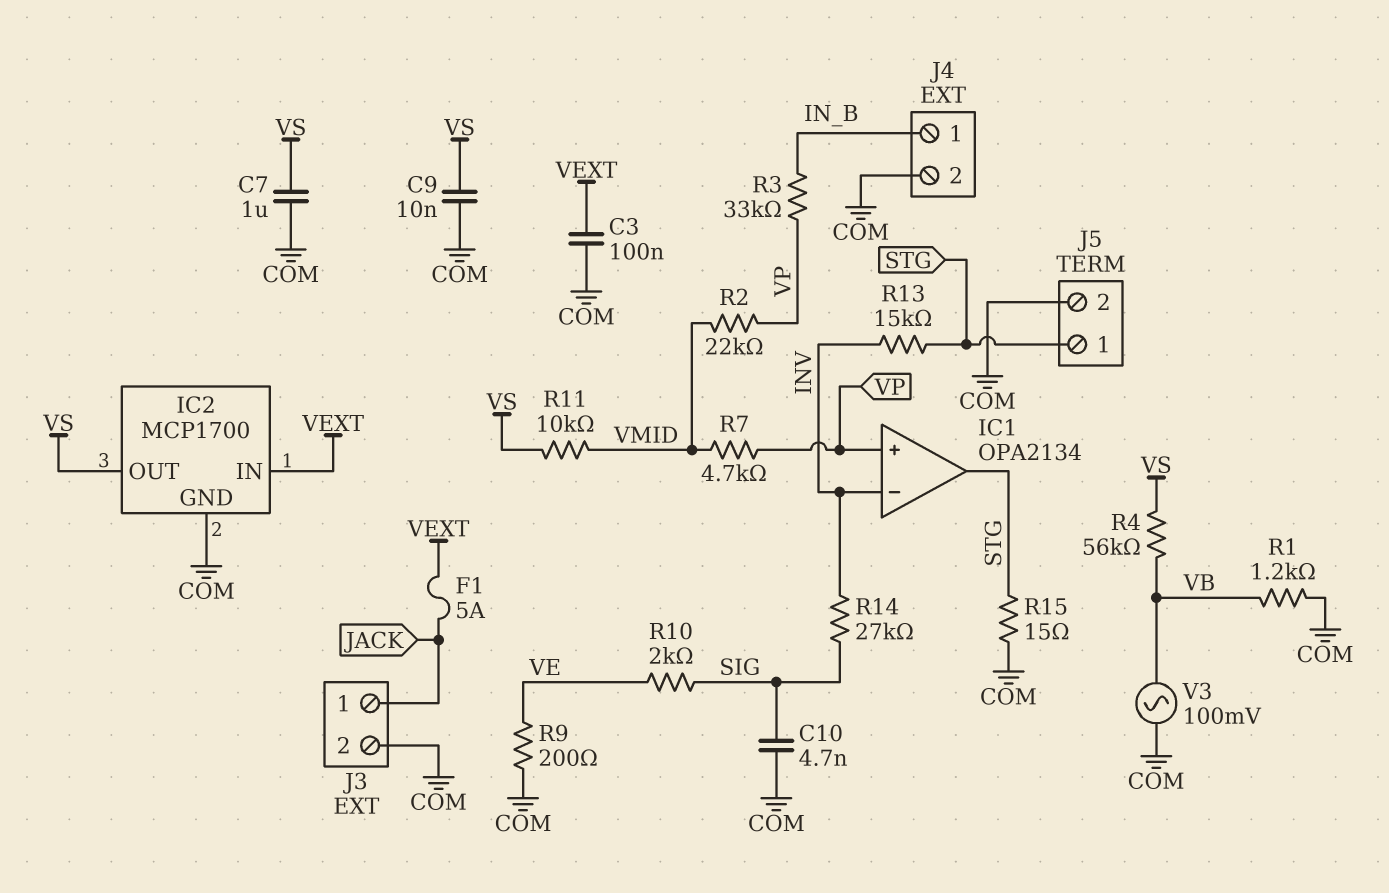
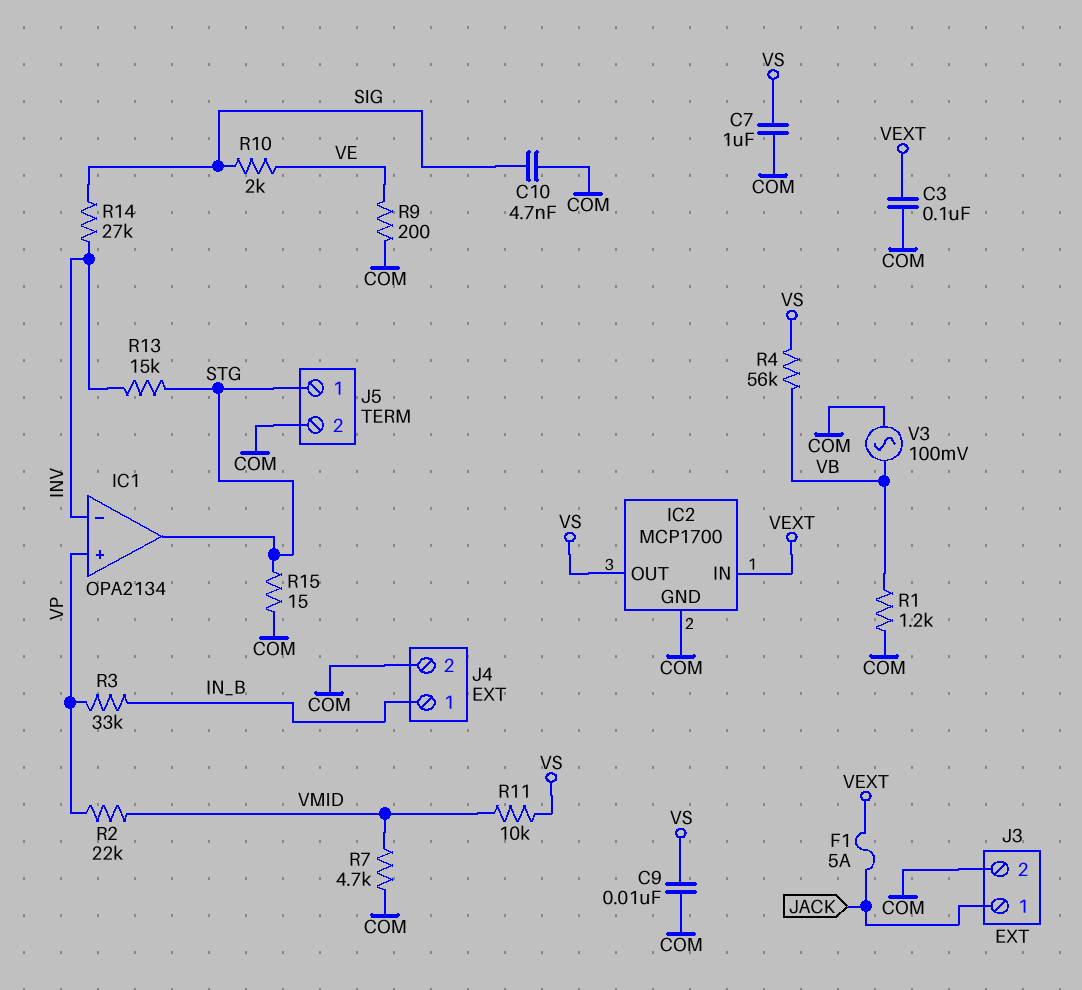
R7: 4.7k (VMID, VP) -> 4.7k (COM, VMID)

